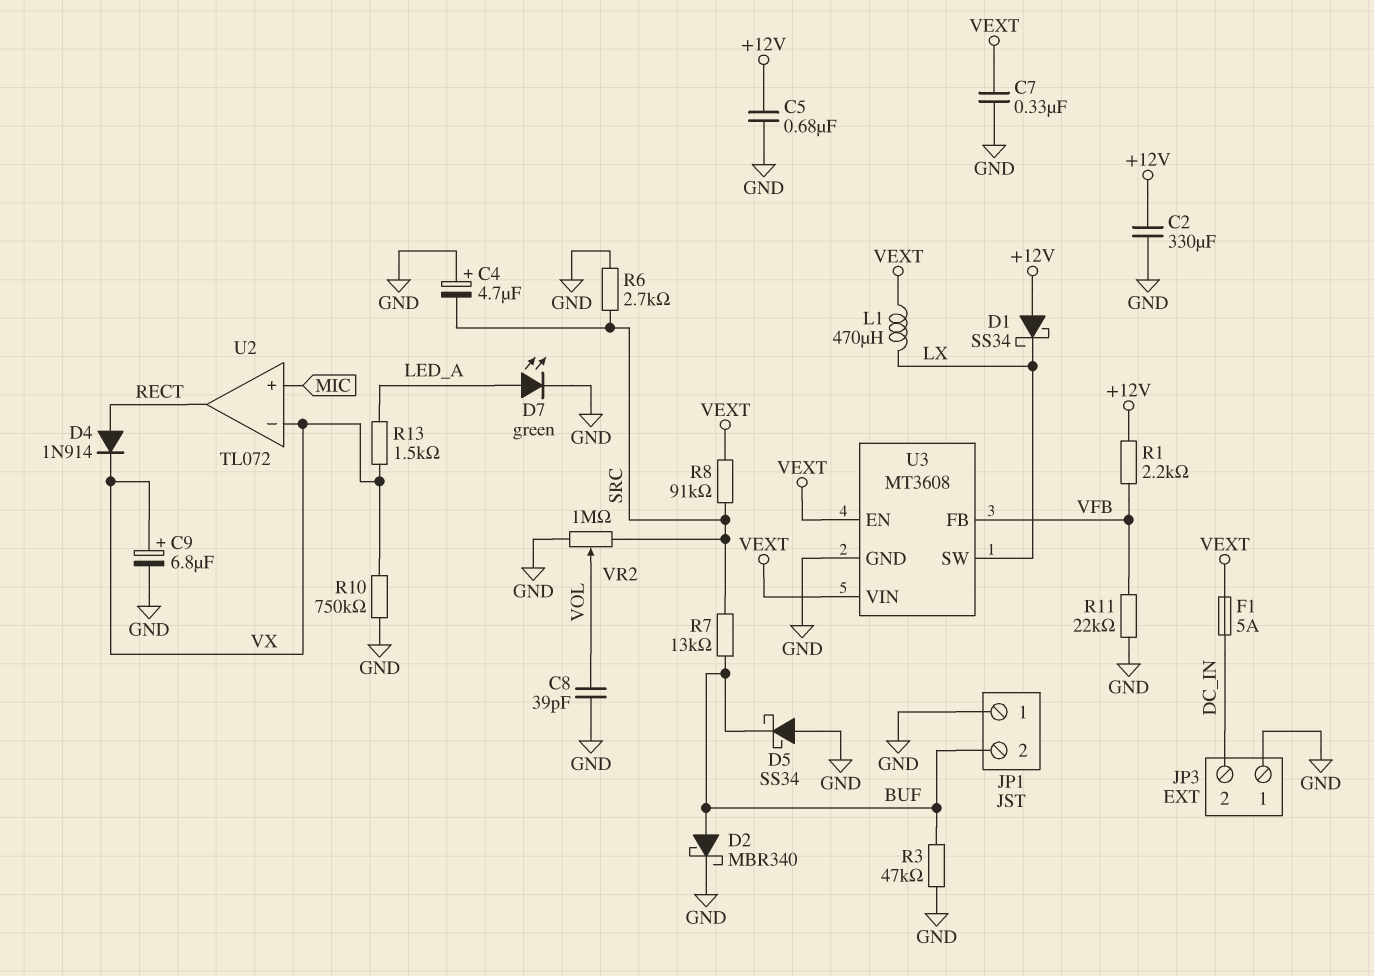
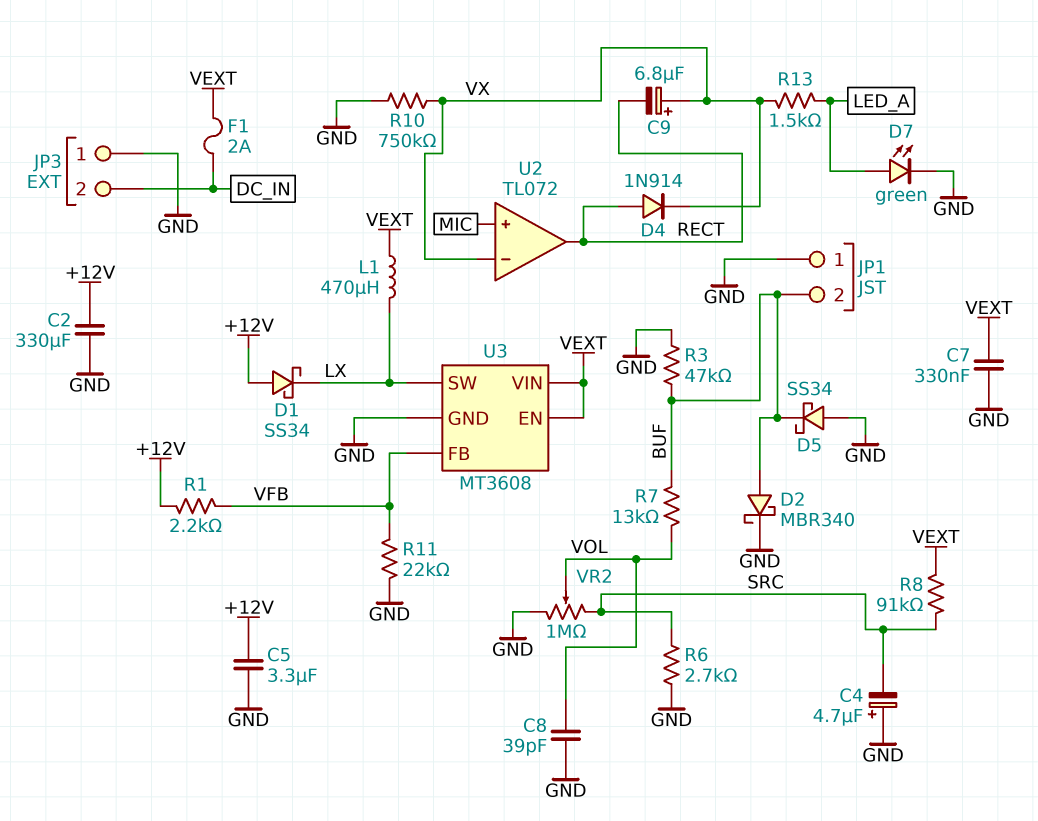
C5: 680nF (+12V, GND) -> 3.3uF (+12V, GND)
C9: 6.8uF (plus VX, minus GND) -> 6.8uF (plus VX, minus RECT)
F1: 5A (DC_IN, VEXT) -> 2A (DC_IN, VEXT)
R7: 13k (BUF, SRC) -> 13k (BUF, VOL)

